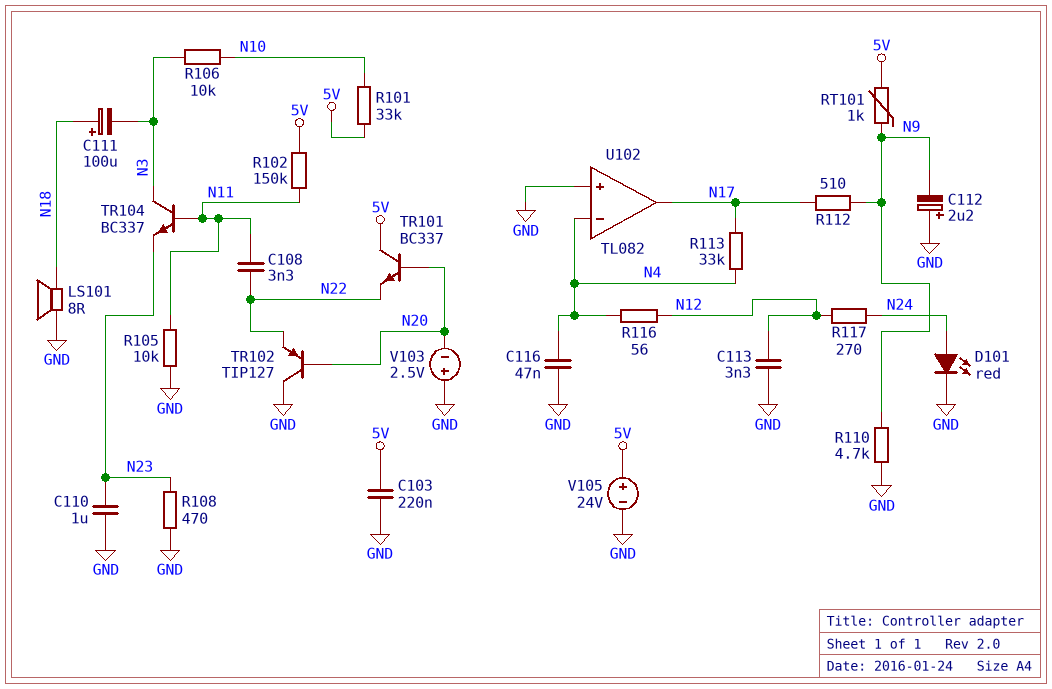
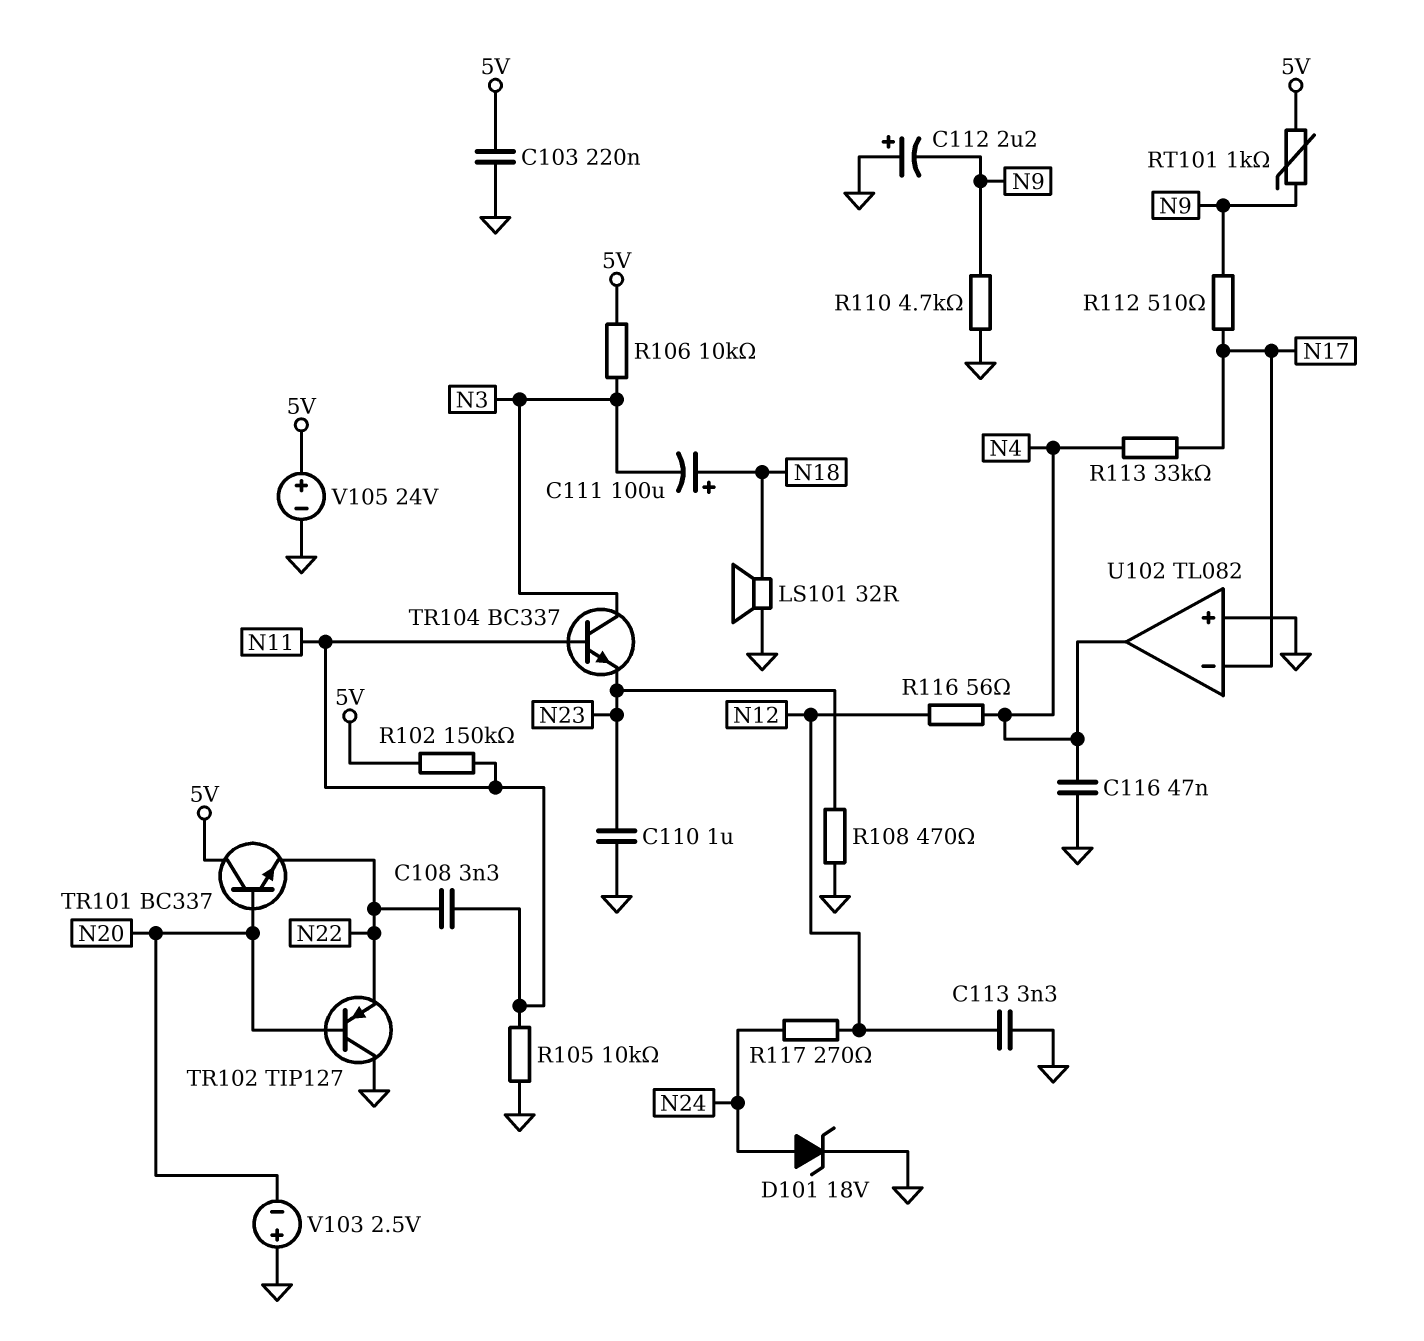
D101: LED red (A N24, K GND) -> zener 18V (A N24, K GND)
LS101: speaker 8R (GND, N18) -> speaker 32R (GND, N18)
R101: 33k (5V, N10) -> none
R106: 10k (N3, N10) -> 10k (5V, N3)
U102 pin in-: N4 -> N17
U102 pin out: N17 -> N4

